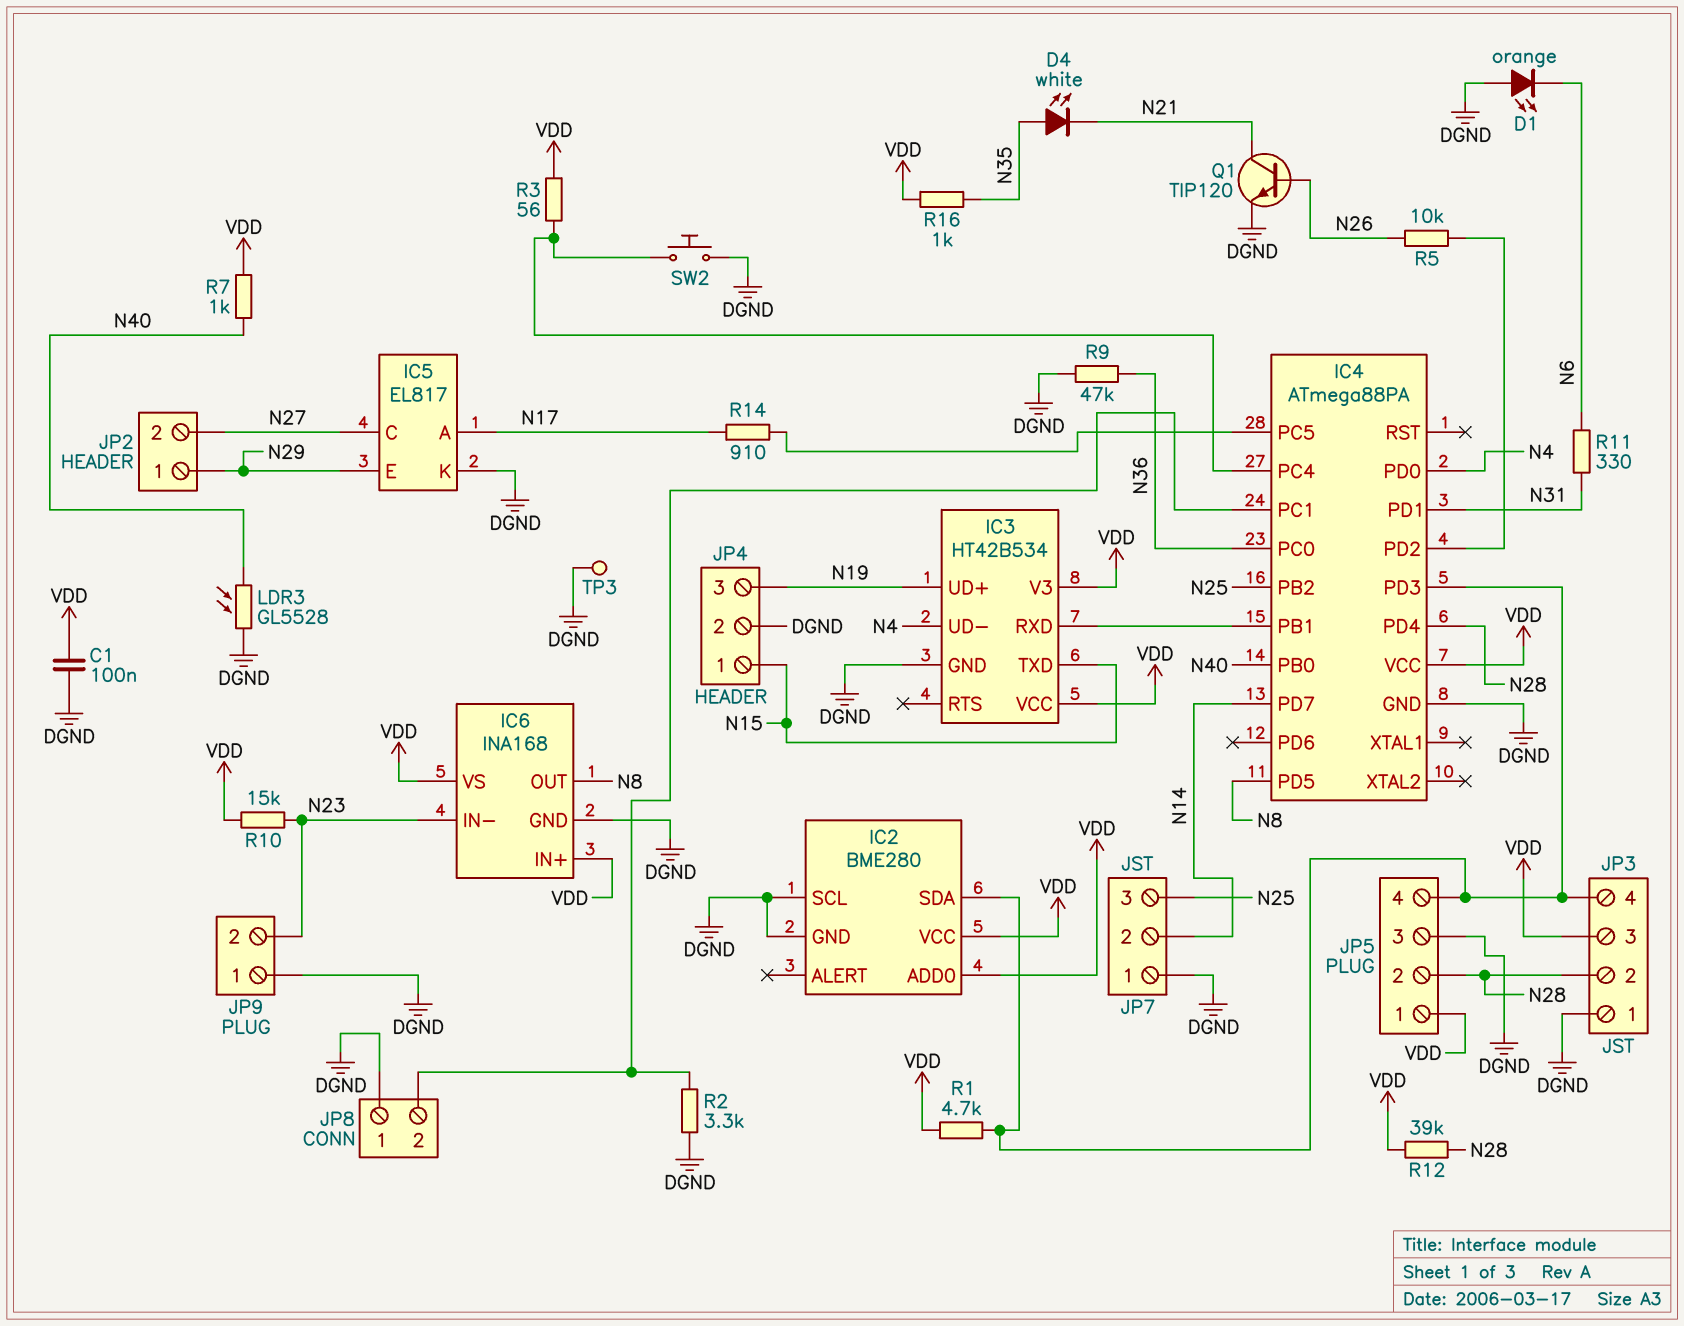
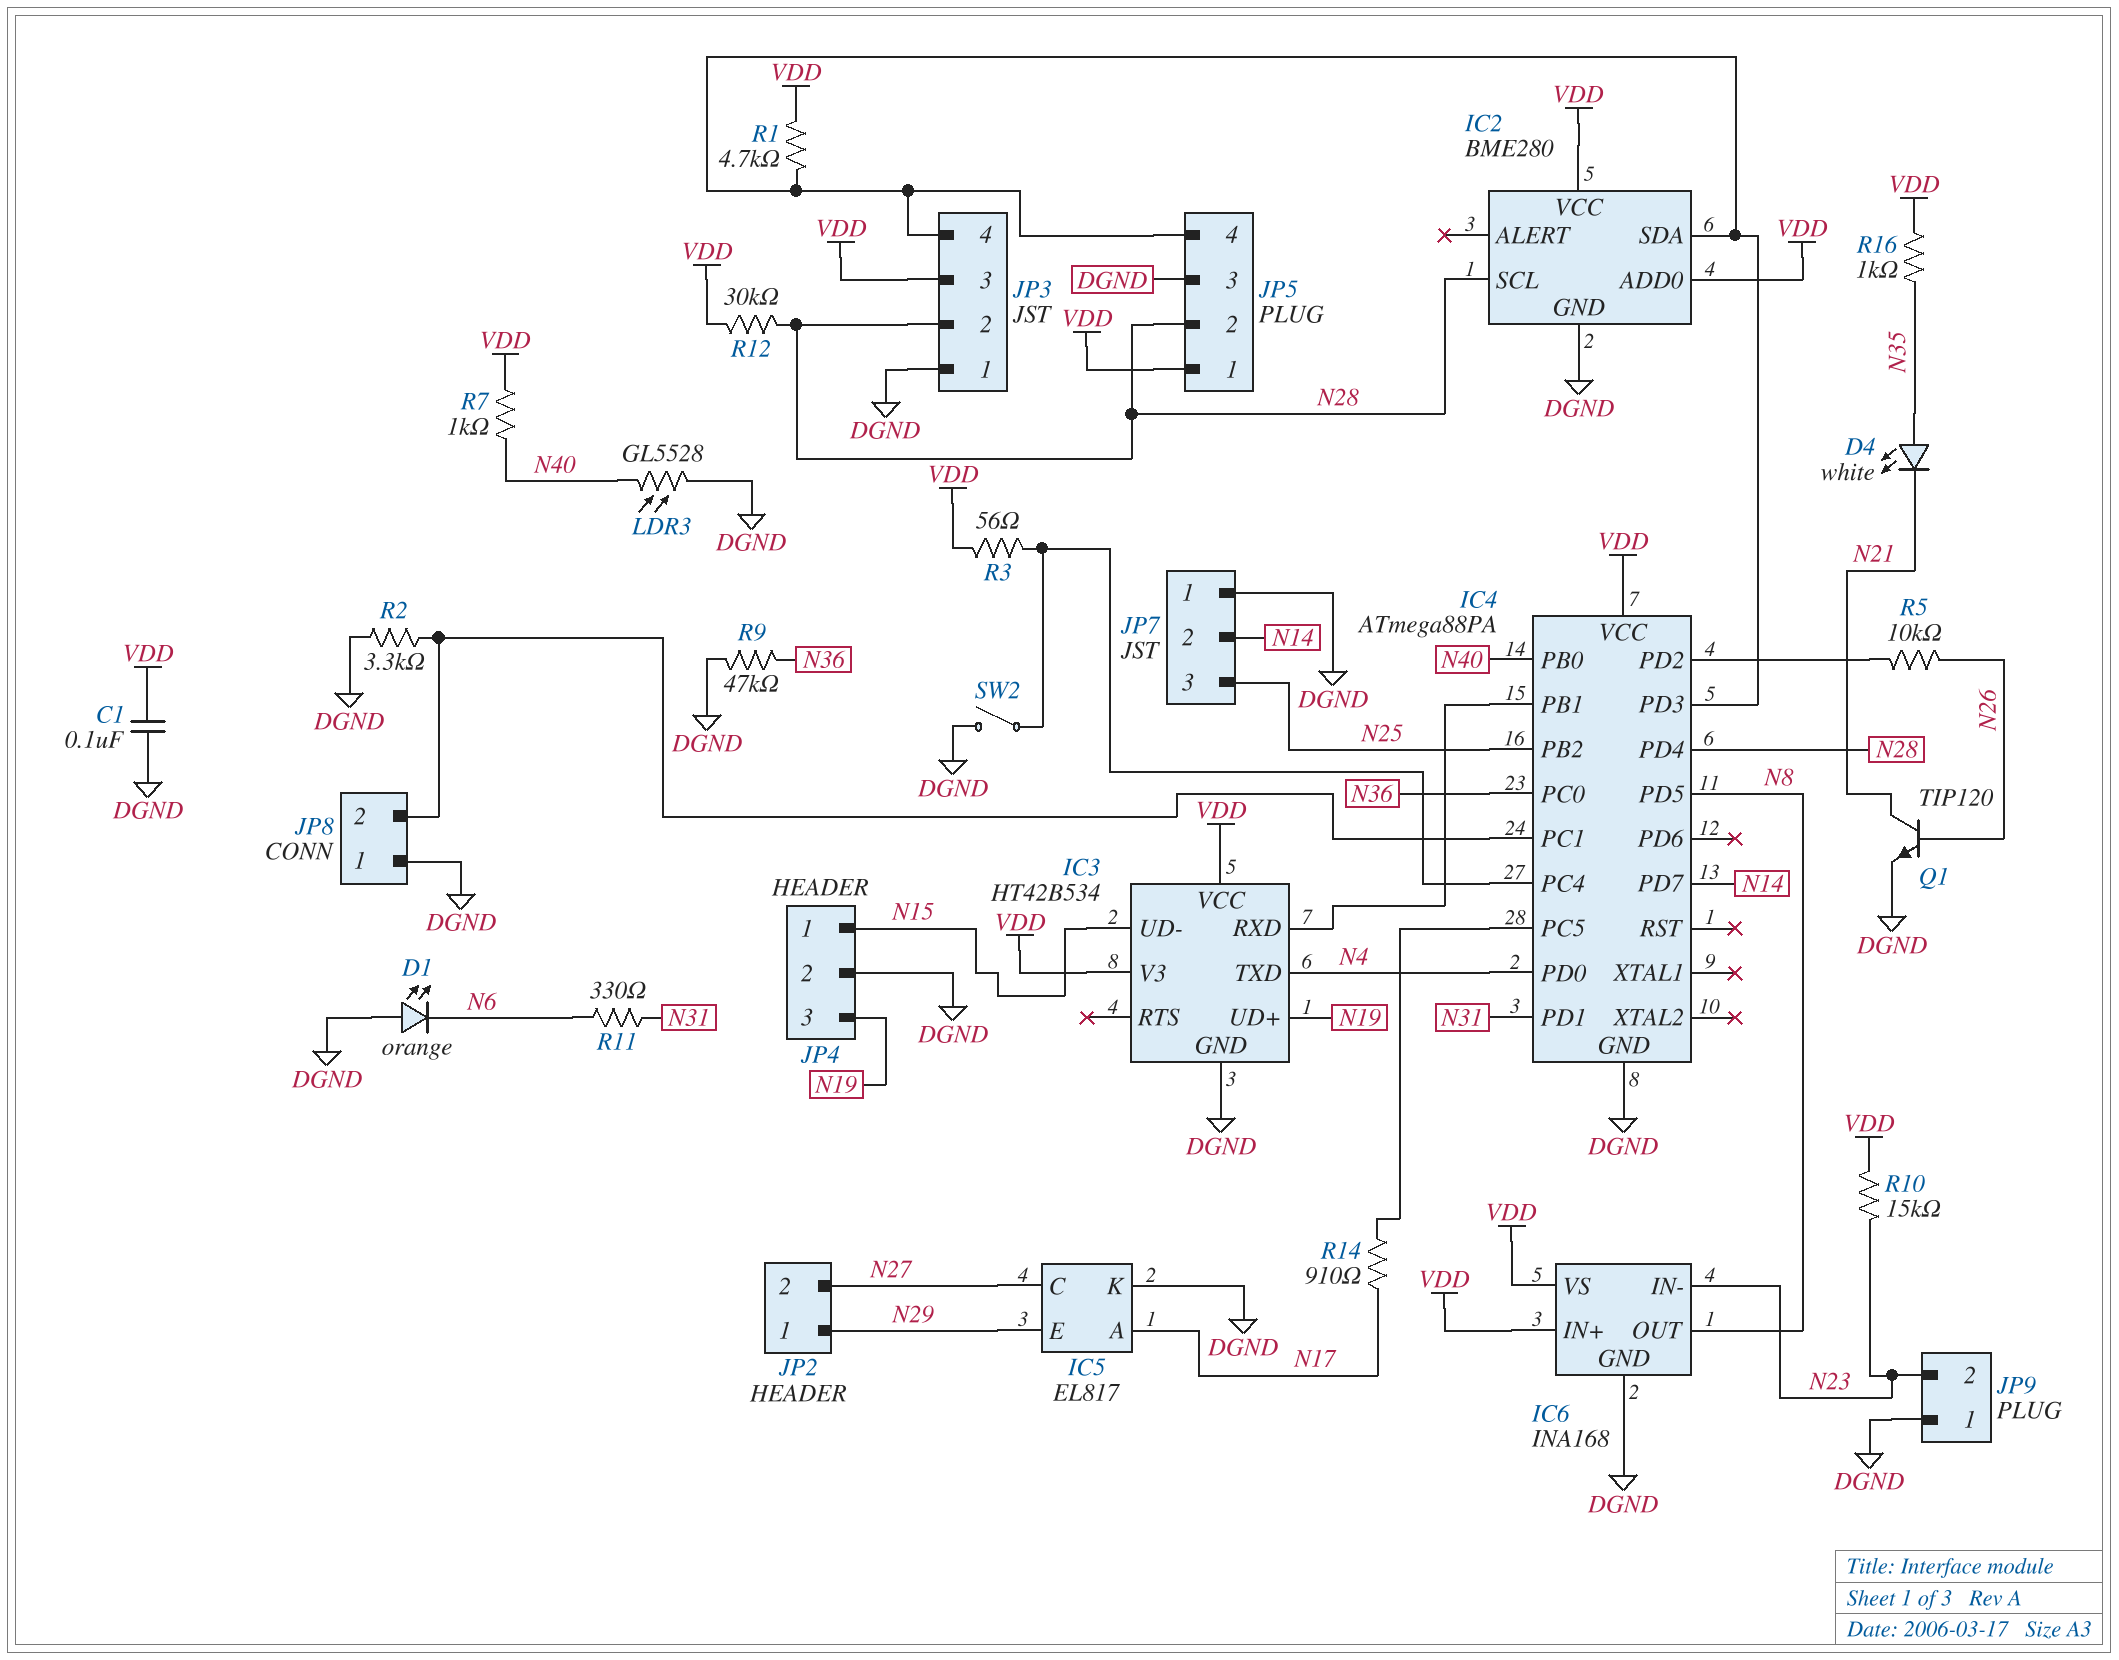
IC2 pin SCL: DGND -> N28
IC3 pin TXD: N15 -> N4
IC3 pin UD-: N4 -> N15
R12: 39k (N28, VDD) -> 30k (N28, VDD)
SW2: button (DGND, IC4/PC4) -> switch (DGND, IC4/PC4)
TP3: test point (DGND) -> none

